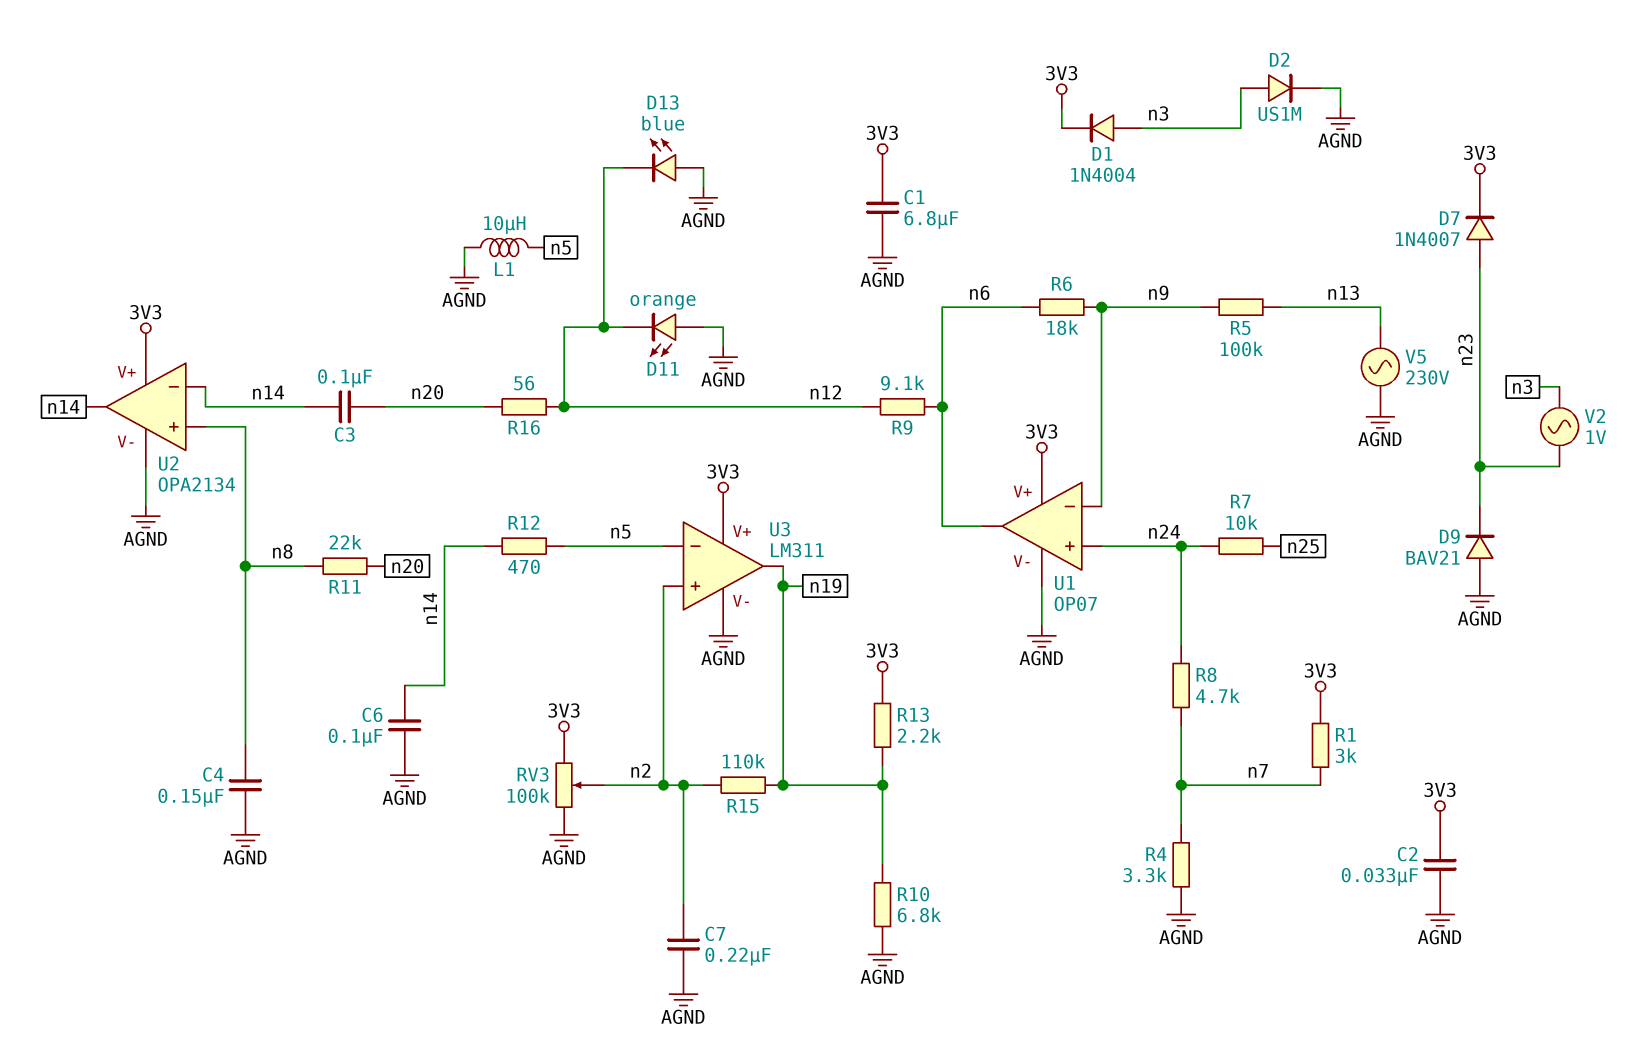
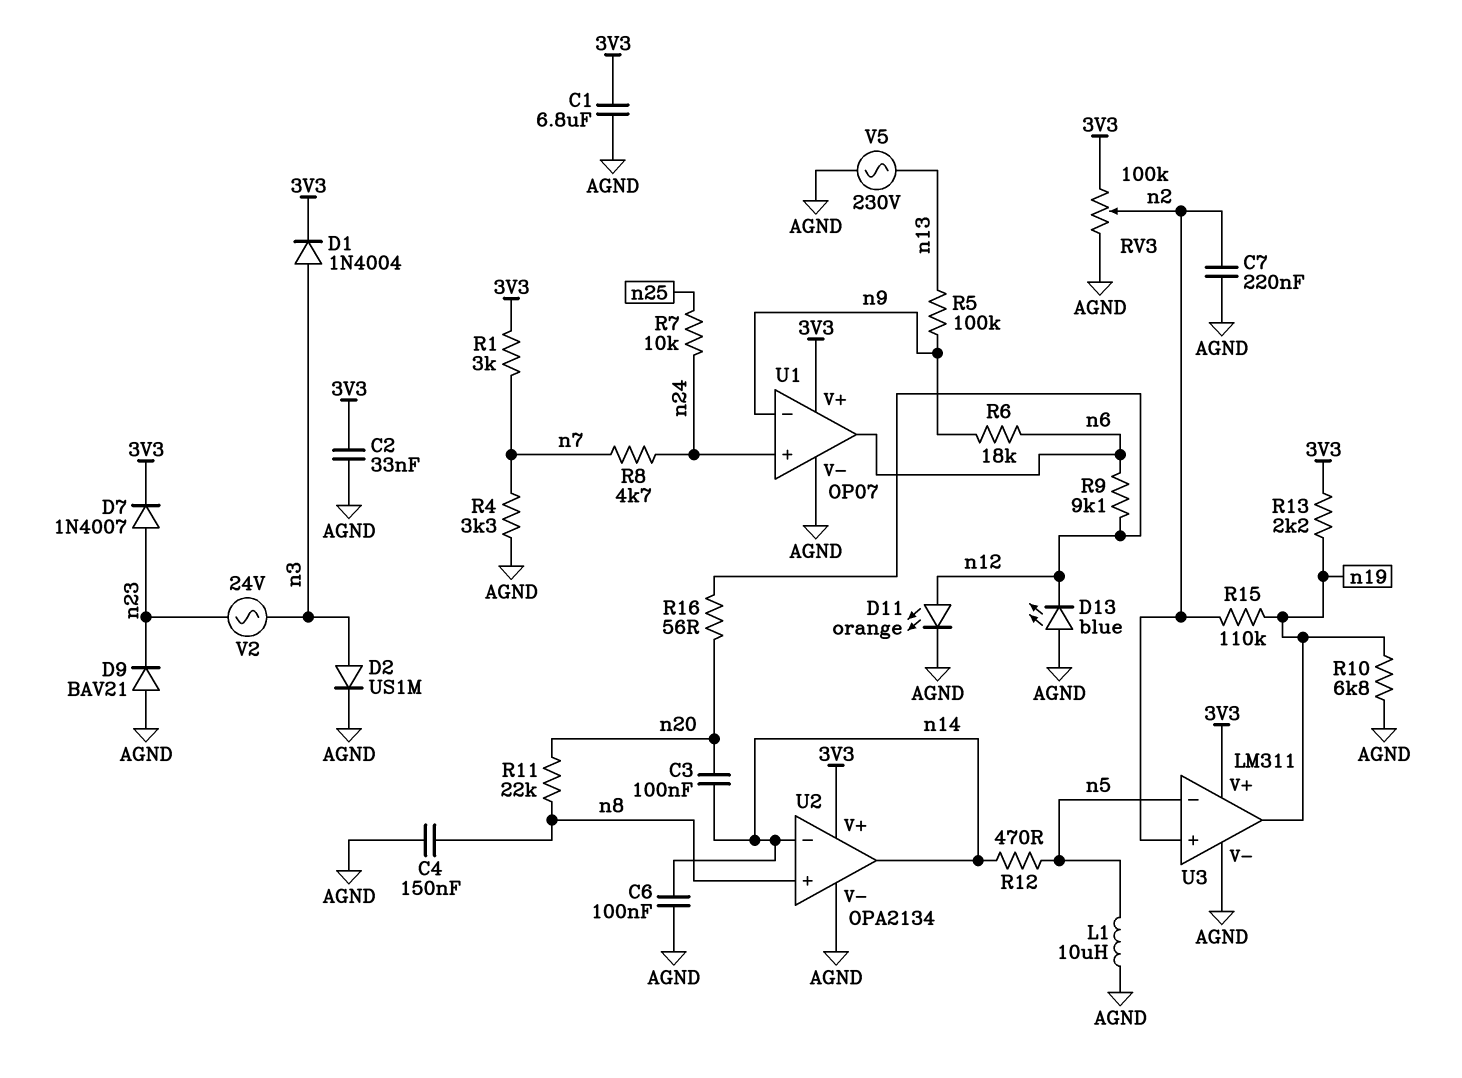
D11: LED orange (A AGND, K n12) -> LED orange (A n12, K AGND)
V2: AC 1V (n3, n23) -> AC 24V (n3, n23)

